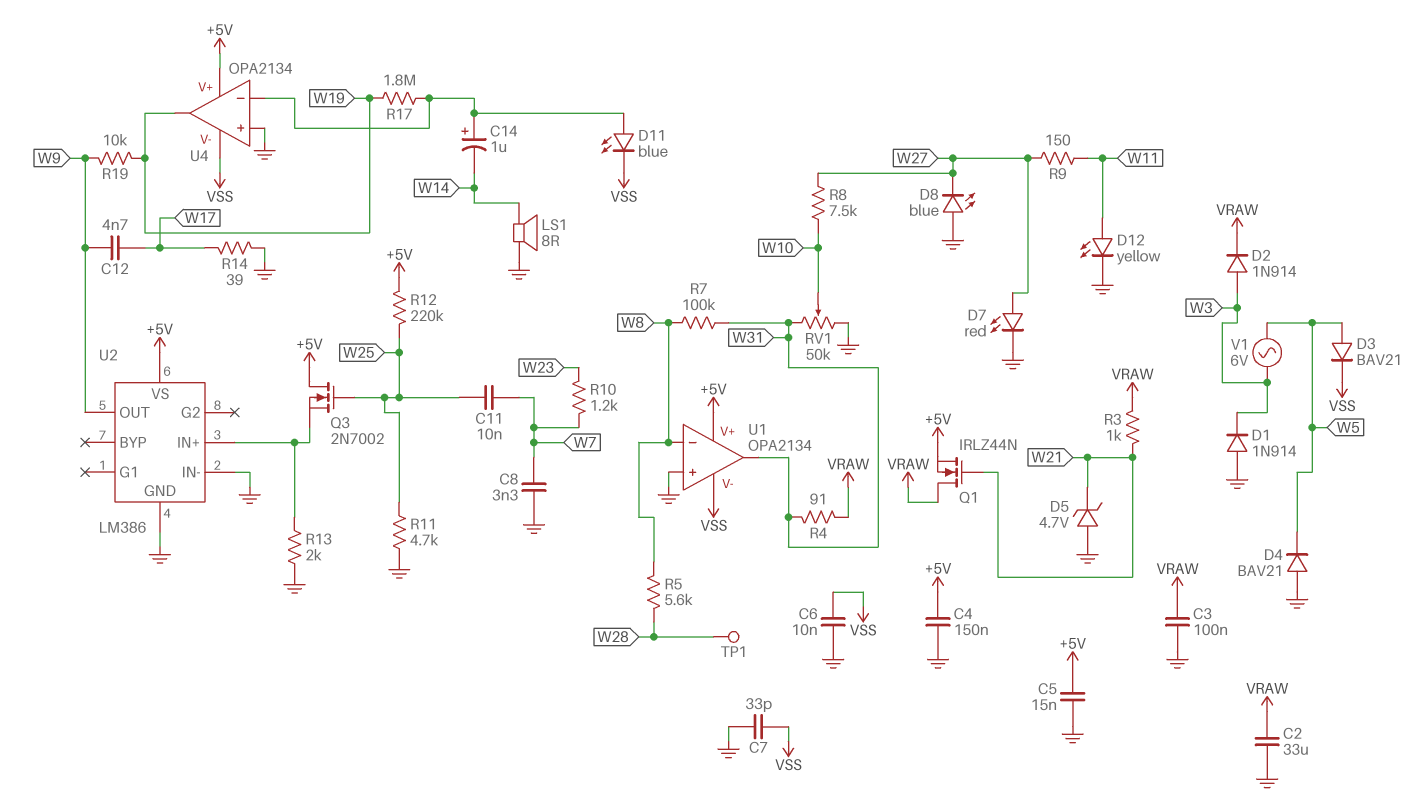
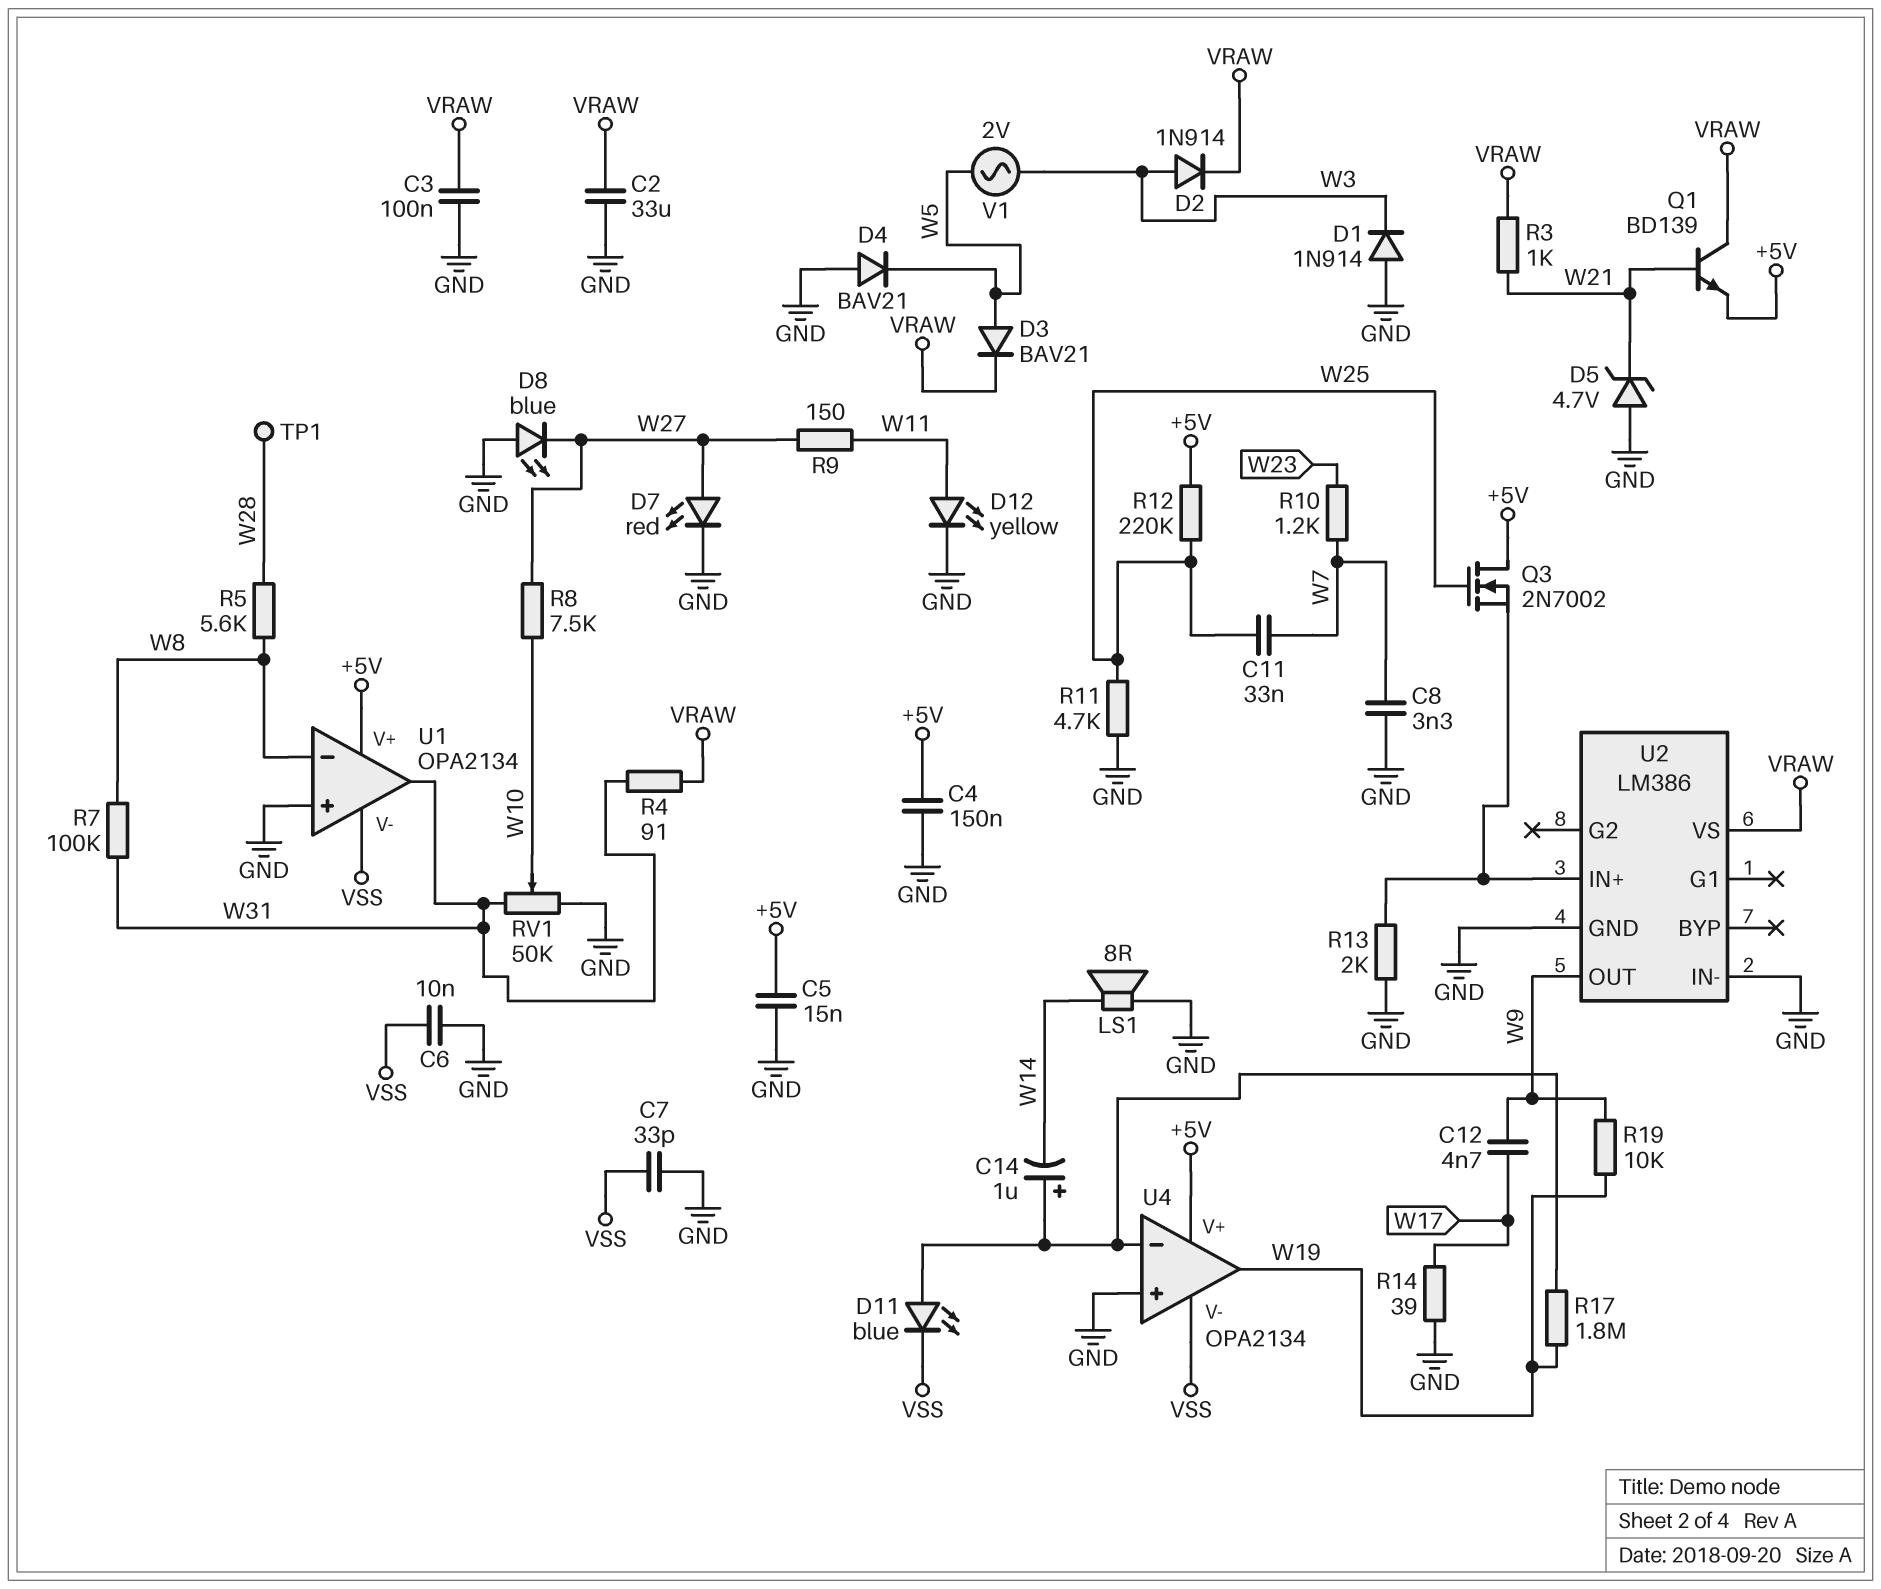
C11: 10nF (W7, W25) -> 33nF (W7, W25)
D3: diode BAV21 (A W5, K VSS) -> diode BAV21 (A W5, K VRAW)
Q1: NMOS IRLZ44N (G W21, D VRAW, S +5V) -> NPN BD139 (B W21, C VRAW, E +5V)
U2 pin VS: +5V -> VRAW
V1: AC 6V (W3, W5) -> AC 2V (W3, W5)

